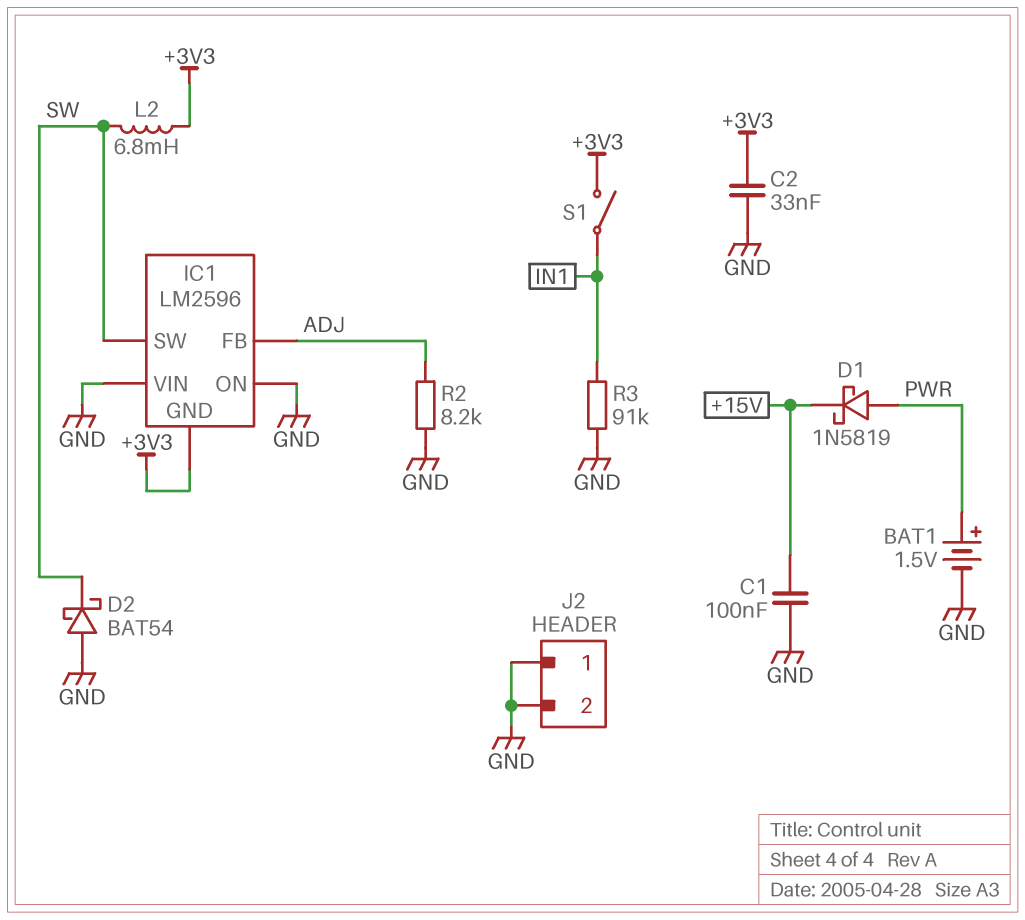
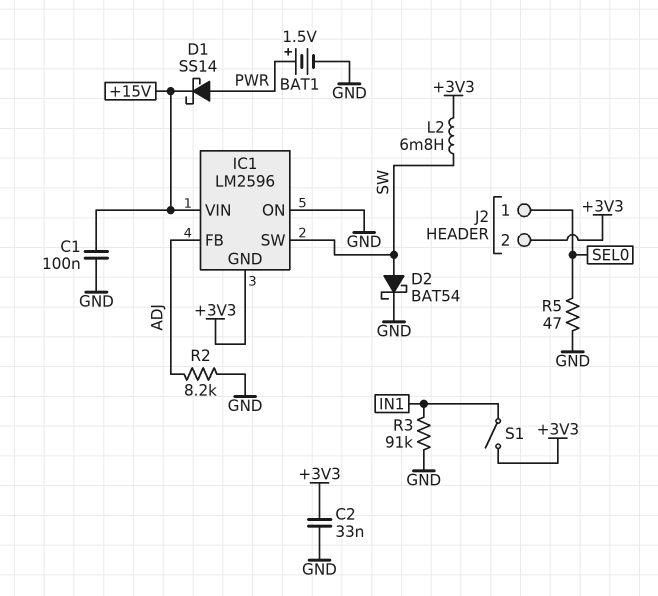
D1: schottky 1N5819 (A PWR, K +15V) -> schottky SS14 (A PWR, K +15V)
D2: schottky BAT54 (A GND, K SW) -> schottky BAT54 (A SW, K GND)
IC1 pin VIN: GND -> +15V
J2 pin 1: GND -> SEL0
J2 pin 2: GND -> +3V3
R5: none -> 47 (GND, SEL0)

